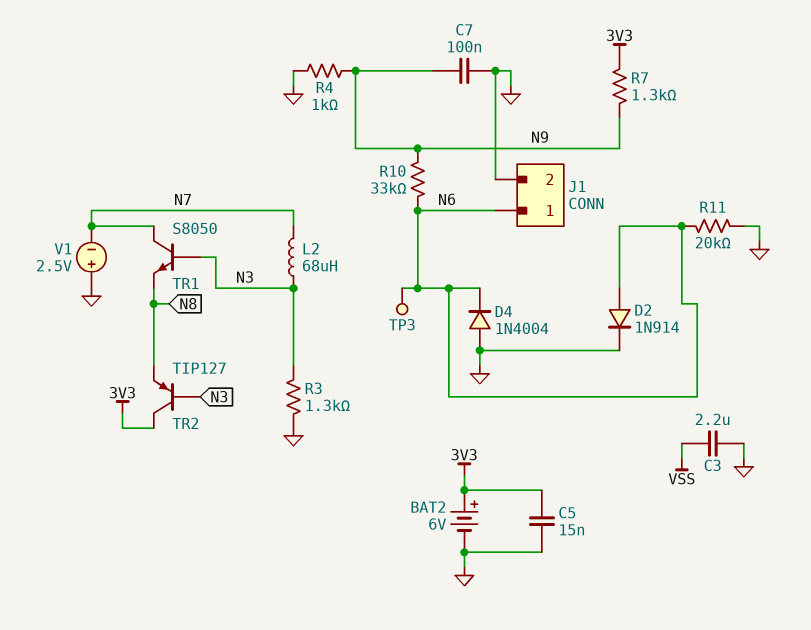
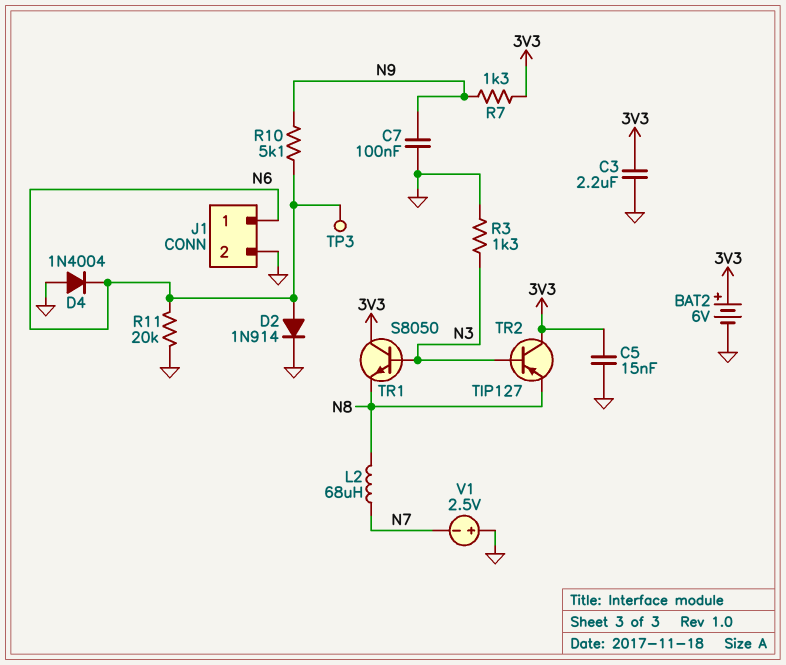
C3: 2.2uF (GND, VSS) -> 2.2uF (3V3, GND)
L2: 68uH (N3, N7) -> 68uH (N7, N8)
R4: 1k (GND, N9) -> none
R10: 33k (N6, N9) -> 5.1k (N6, N9)
TR1: NPN S8050 (B N3, C N7, E N8) -> NPN S8050 (B N3, C 3V3, E N8)

